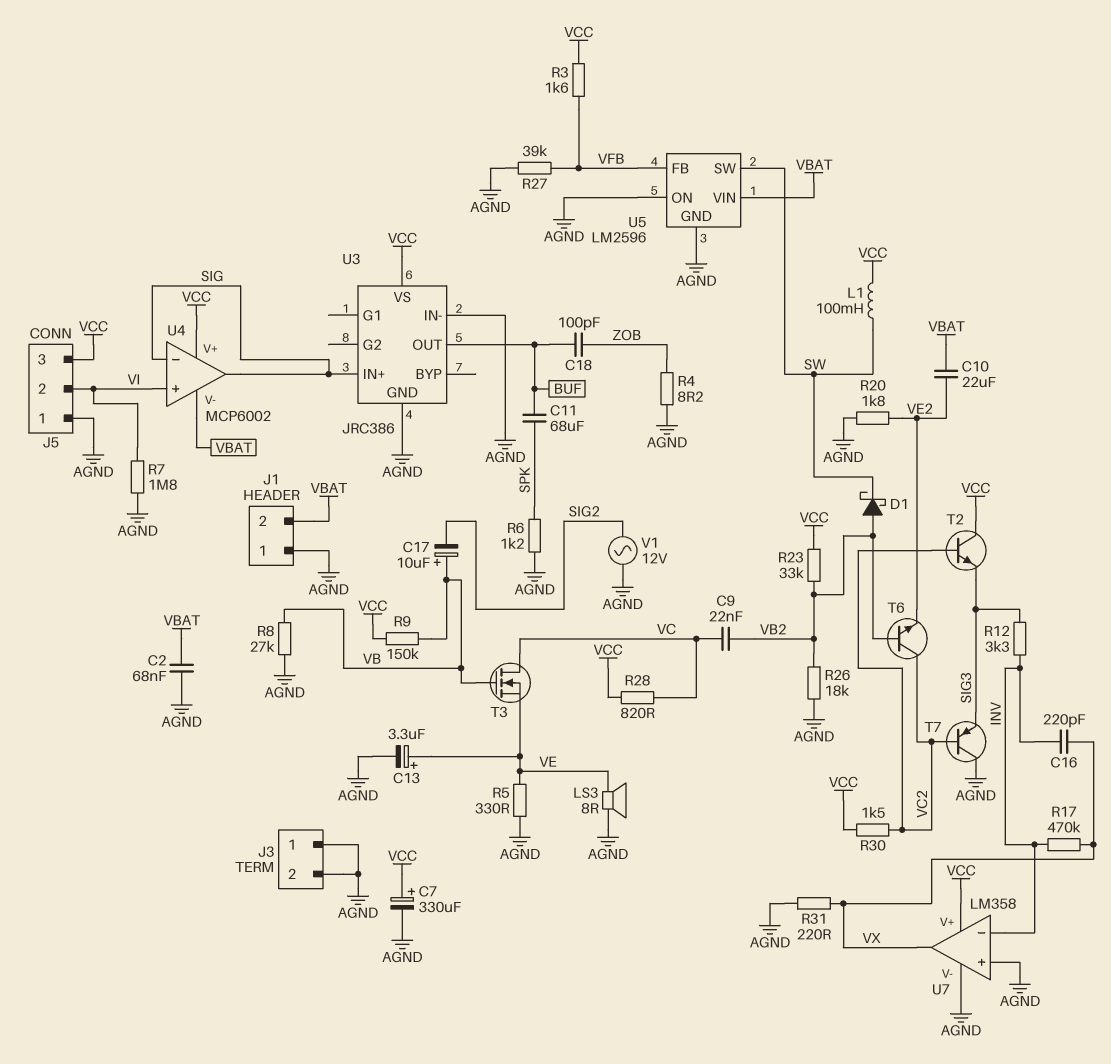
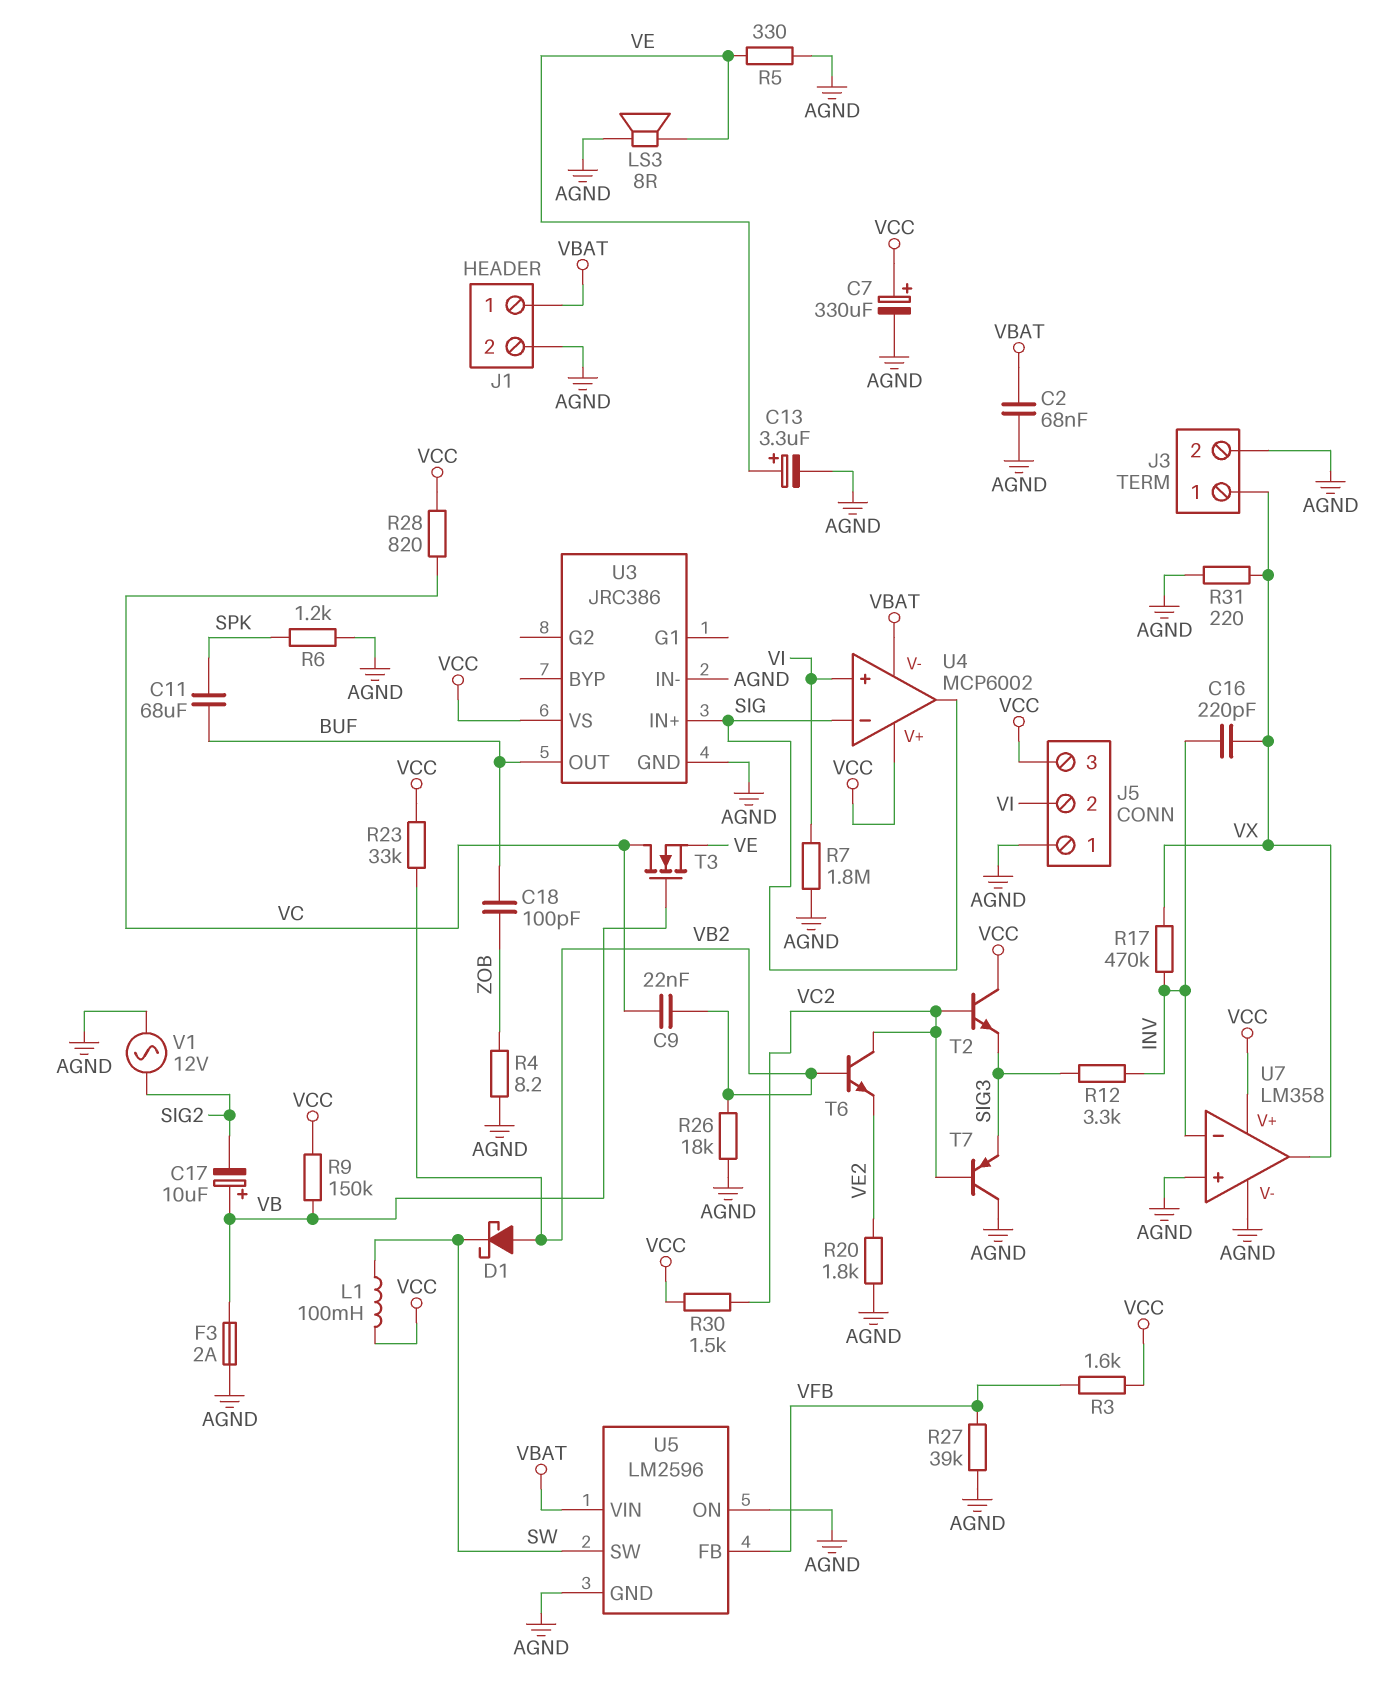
C10: 22uF (VBAT, VE2) -> none
F3: none -> 2A (AGND, VB)
J1 pin 1: AGND -> VBAT
J1 pin 2: VBAT -> AGND
J3 pin 1: AGND -> VX
R8: 27k (AGND, VB) -> none

